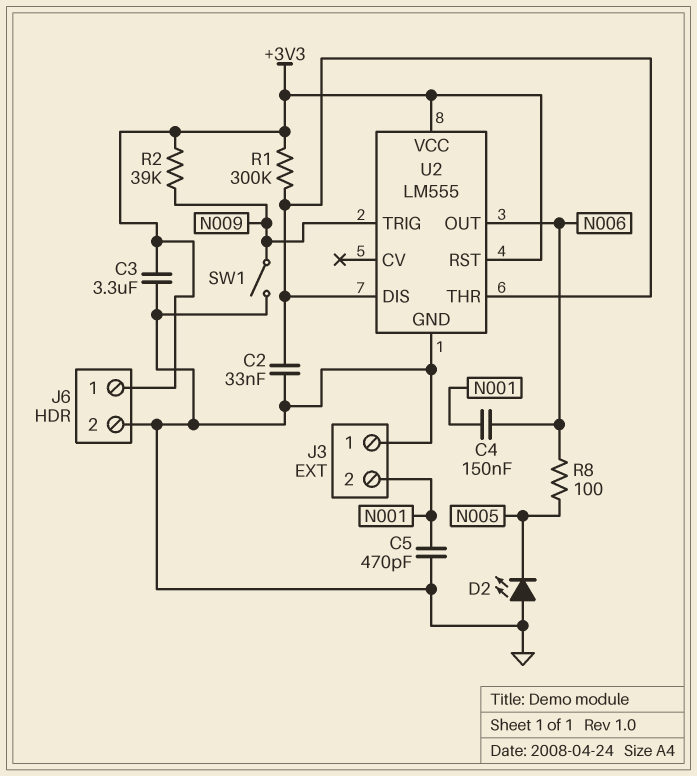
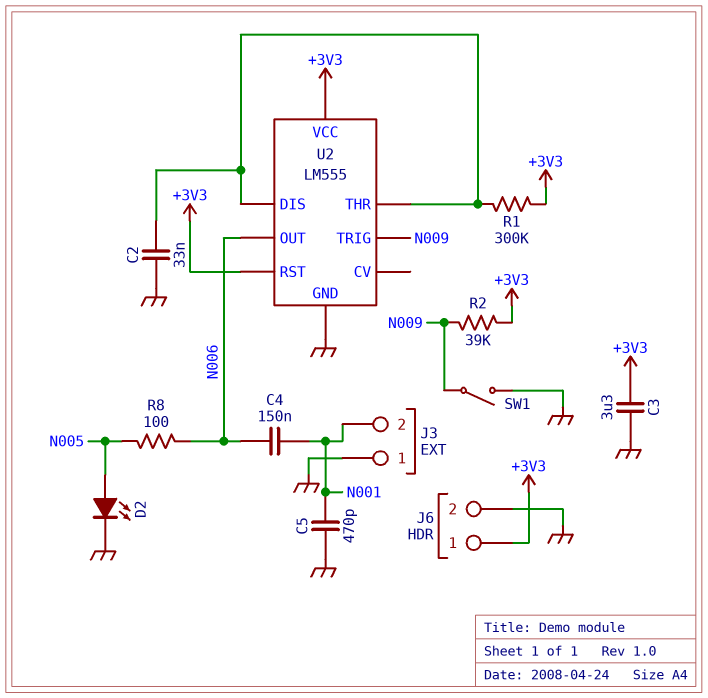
D2: LED (A GND, K N005) -> LED (A N005, K GND)

